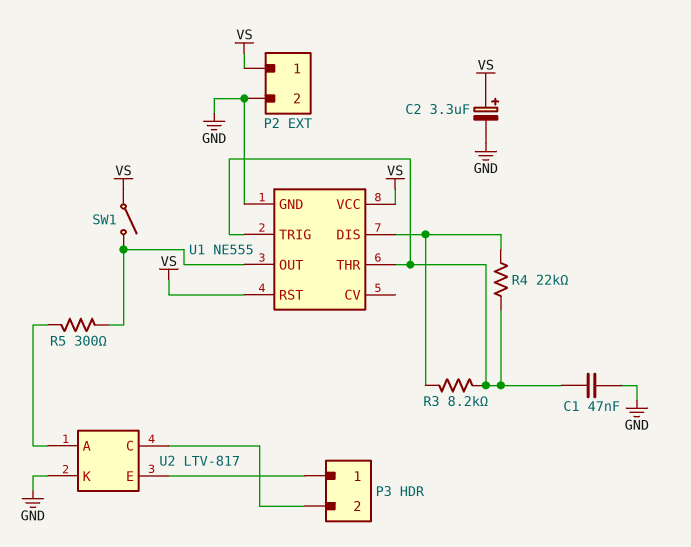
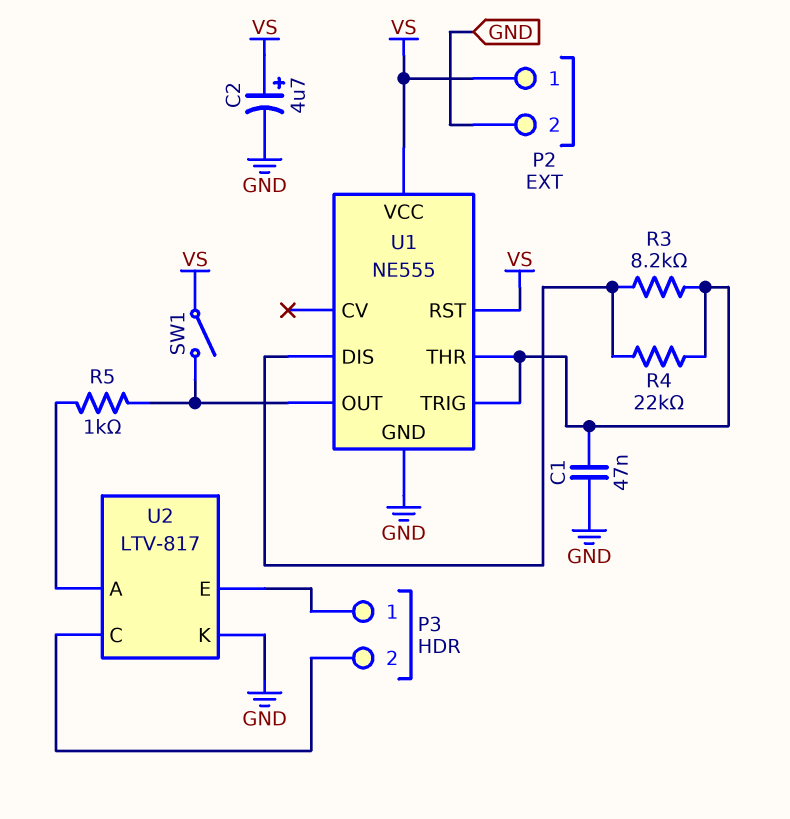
C2: 3.3uF (plus VS, minus GND) -> 4.7uF (plus VS, minus GND)
R5: 300 (U1/OUT, U2/A) -> 1k (U1/OUT, U2/A)

